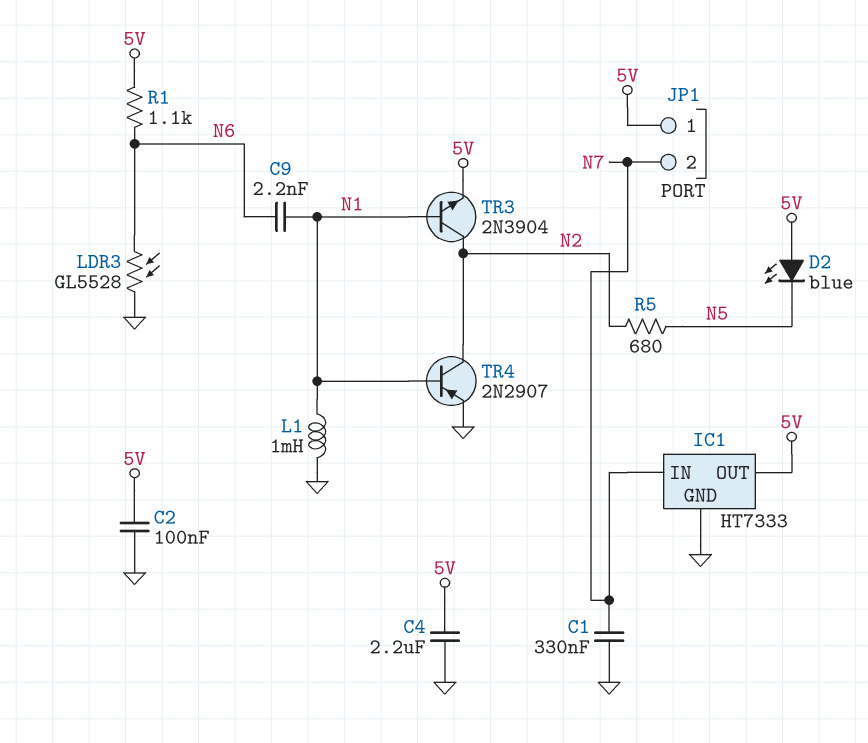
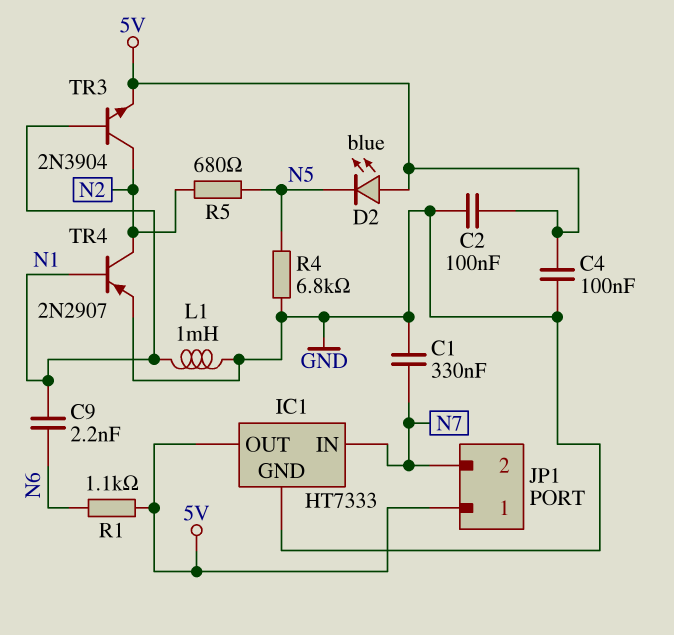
C4: 2.2uF (5V, GND) -> 100nF (5V, GND)
LDR3: GL5528 (GND, N6) -> none
R4: none -> 6.8k (GND, N5)

